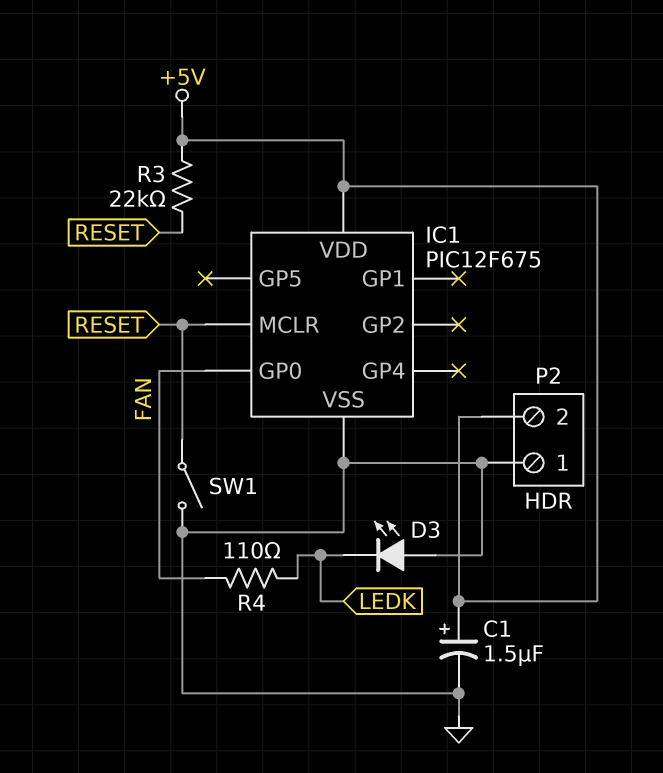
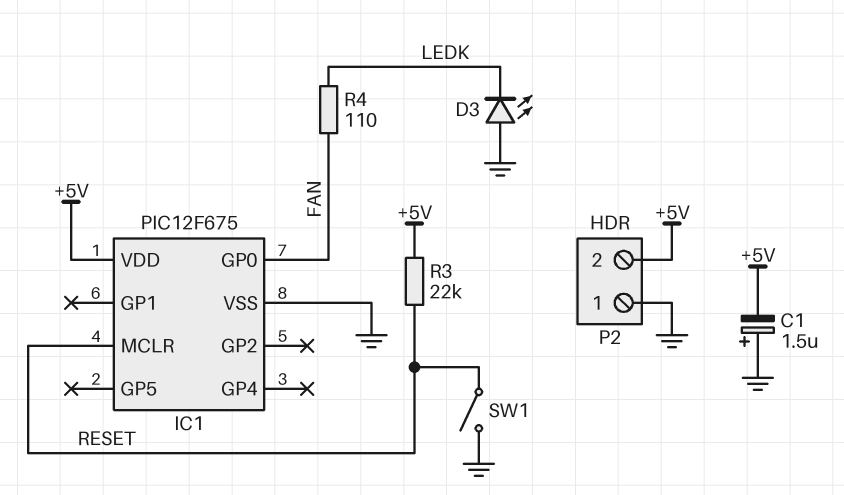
C1: 1.5uF (plus +5V, minus GND) -> 1.5uF (plus GND, minus +5V)

